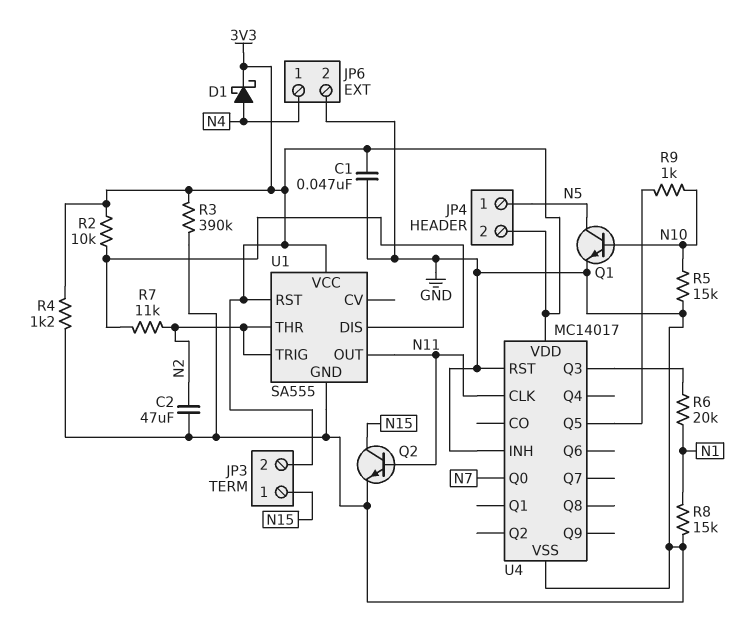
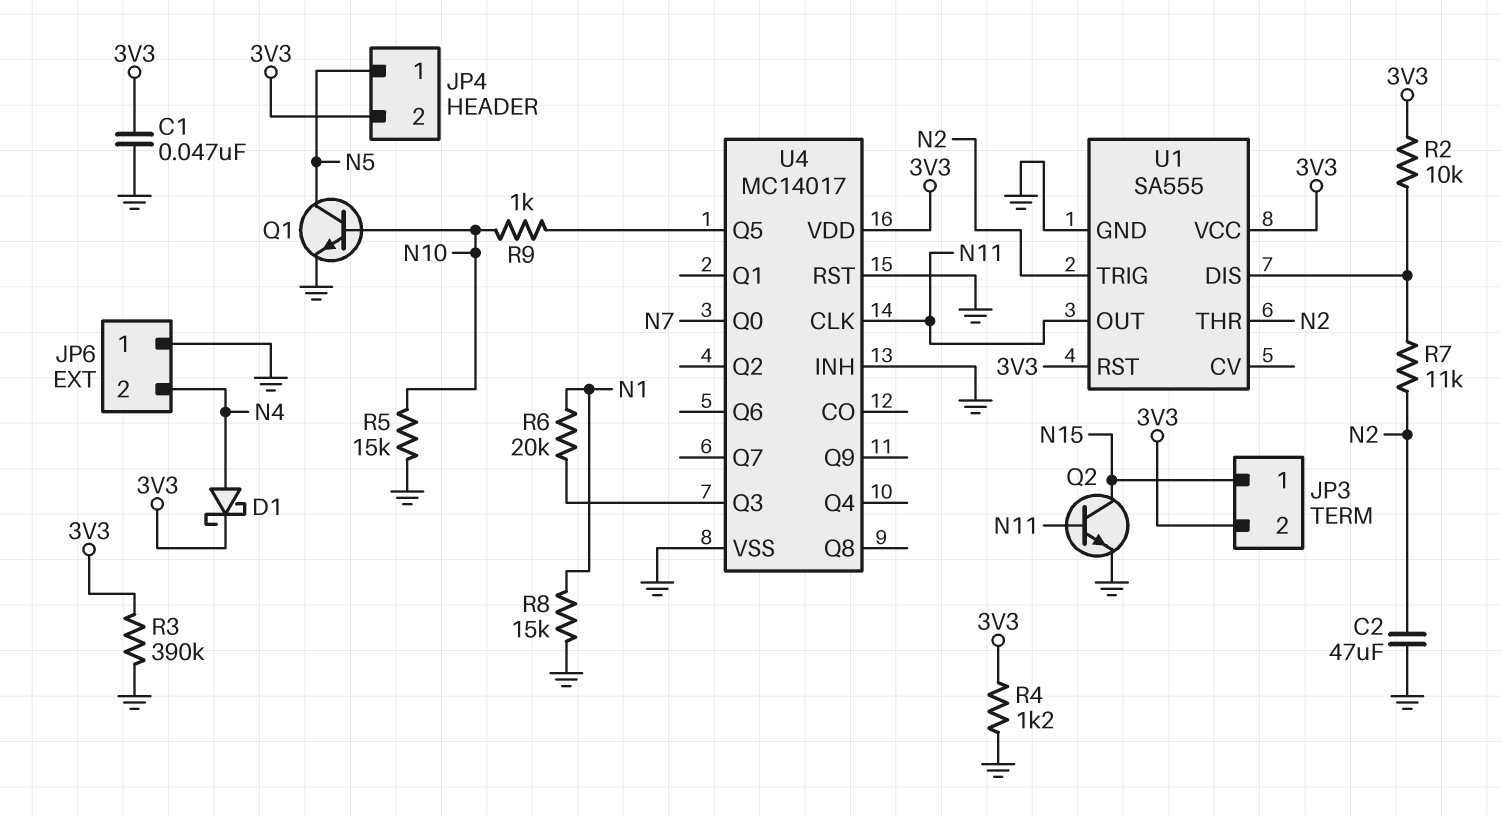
JP6 pin 1: N4 -> GND
JP6 pin 2: GND -> N4

